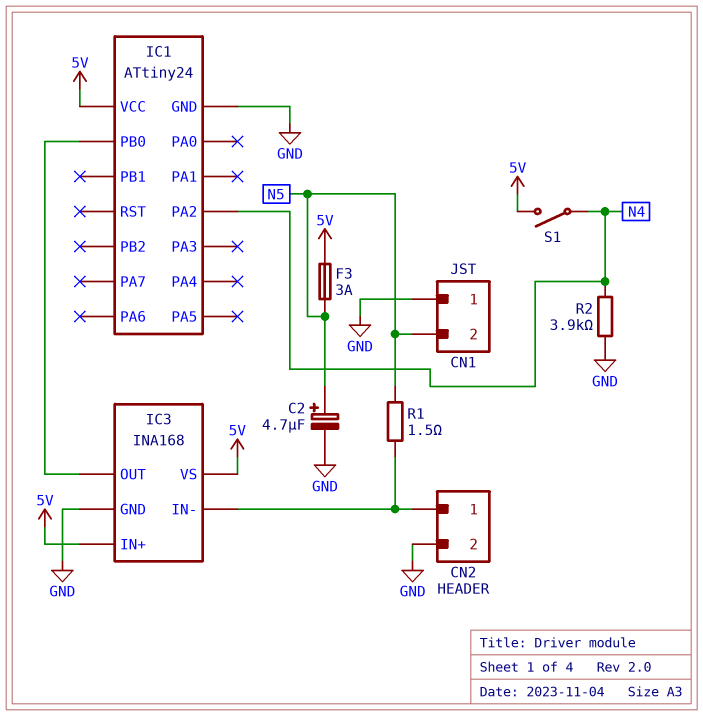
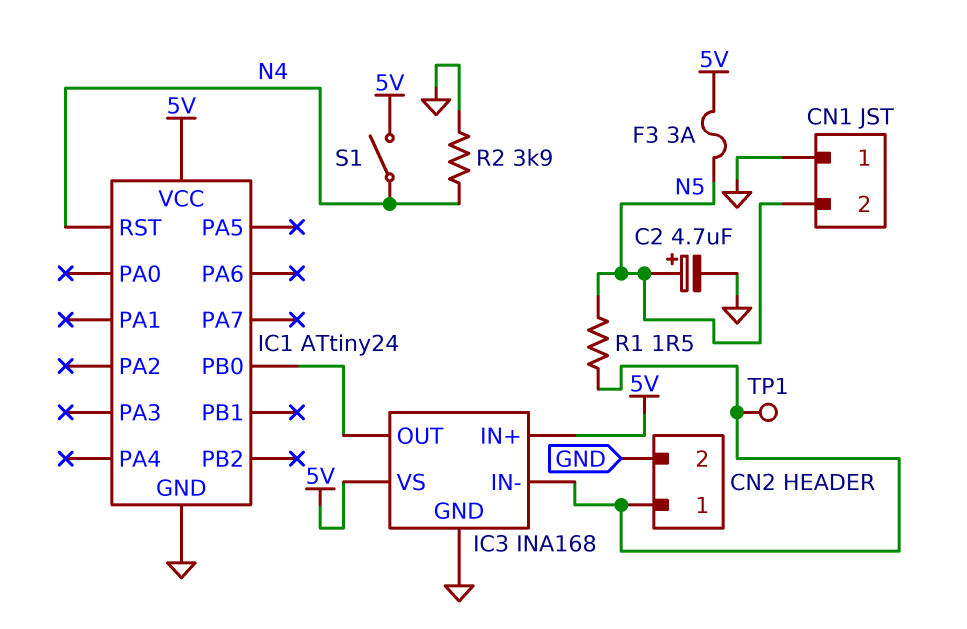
IC1 pin PA2: N4 -> none
IC1 pin RST: none -> N4
TP1: none -> test point (CN2/1)

